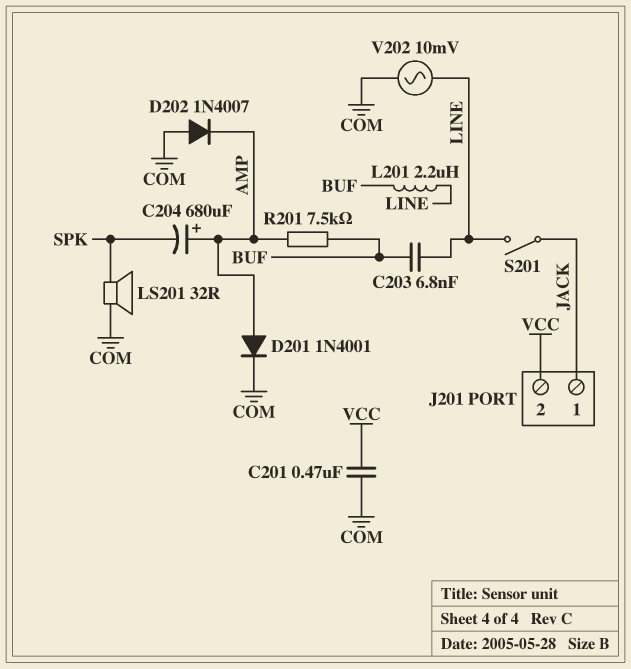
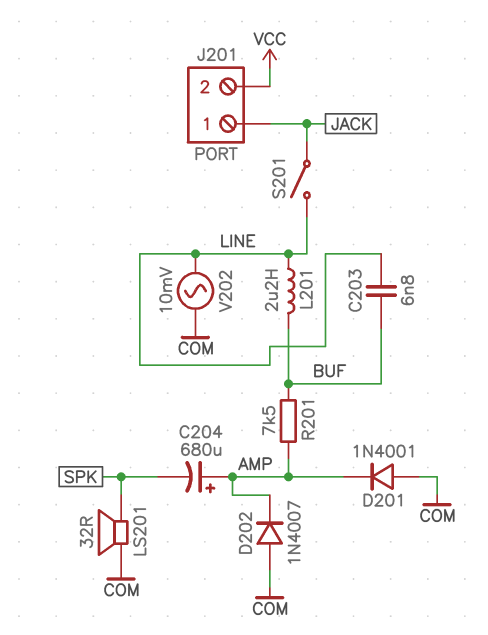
C201: 470nF (COM, VCC) -> none
D201: diode 1N4001 (A AMP, K COM) -> diode 1N4001 (A COM, K AMP)

